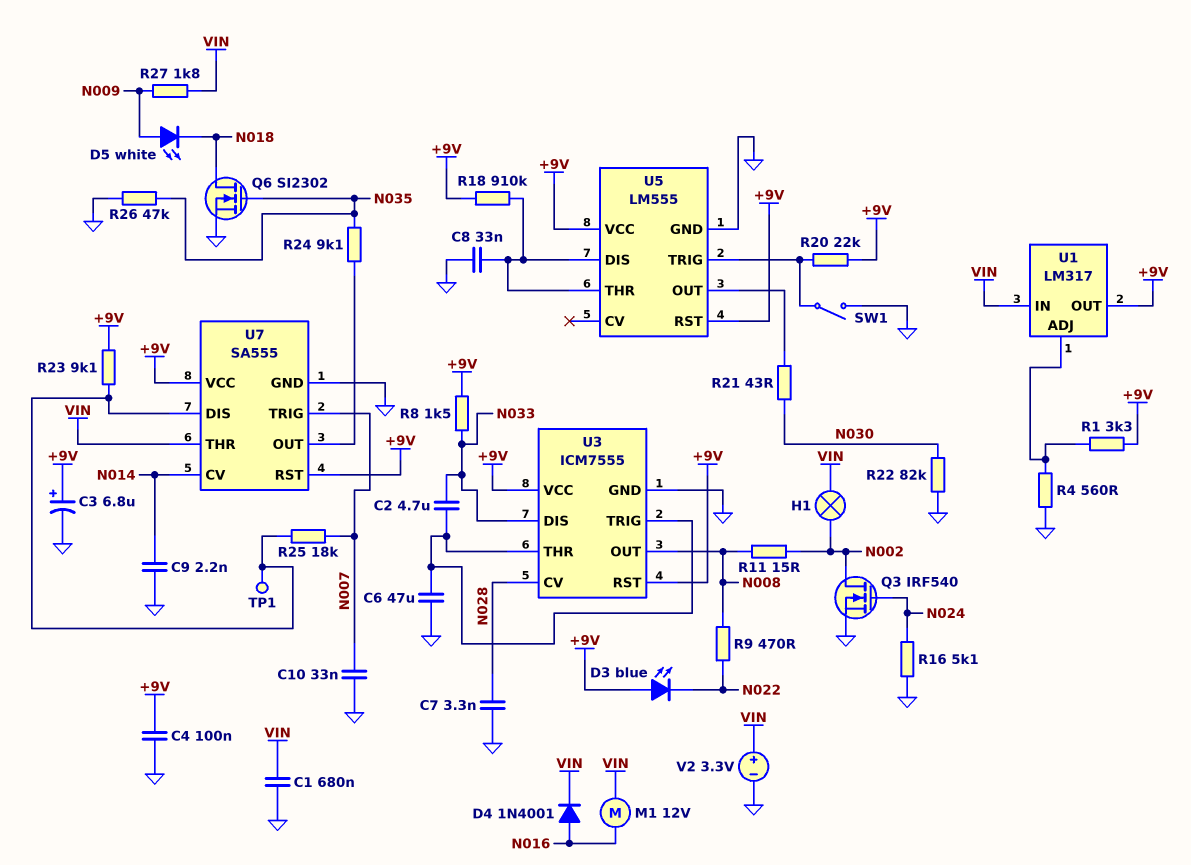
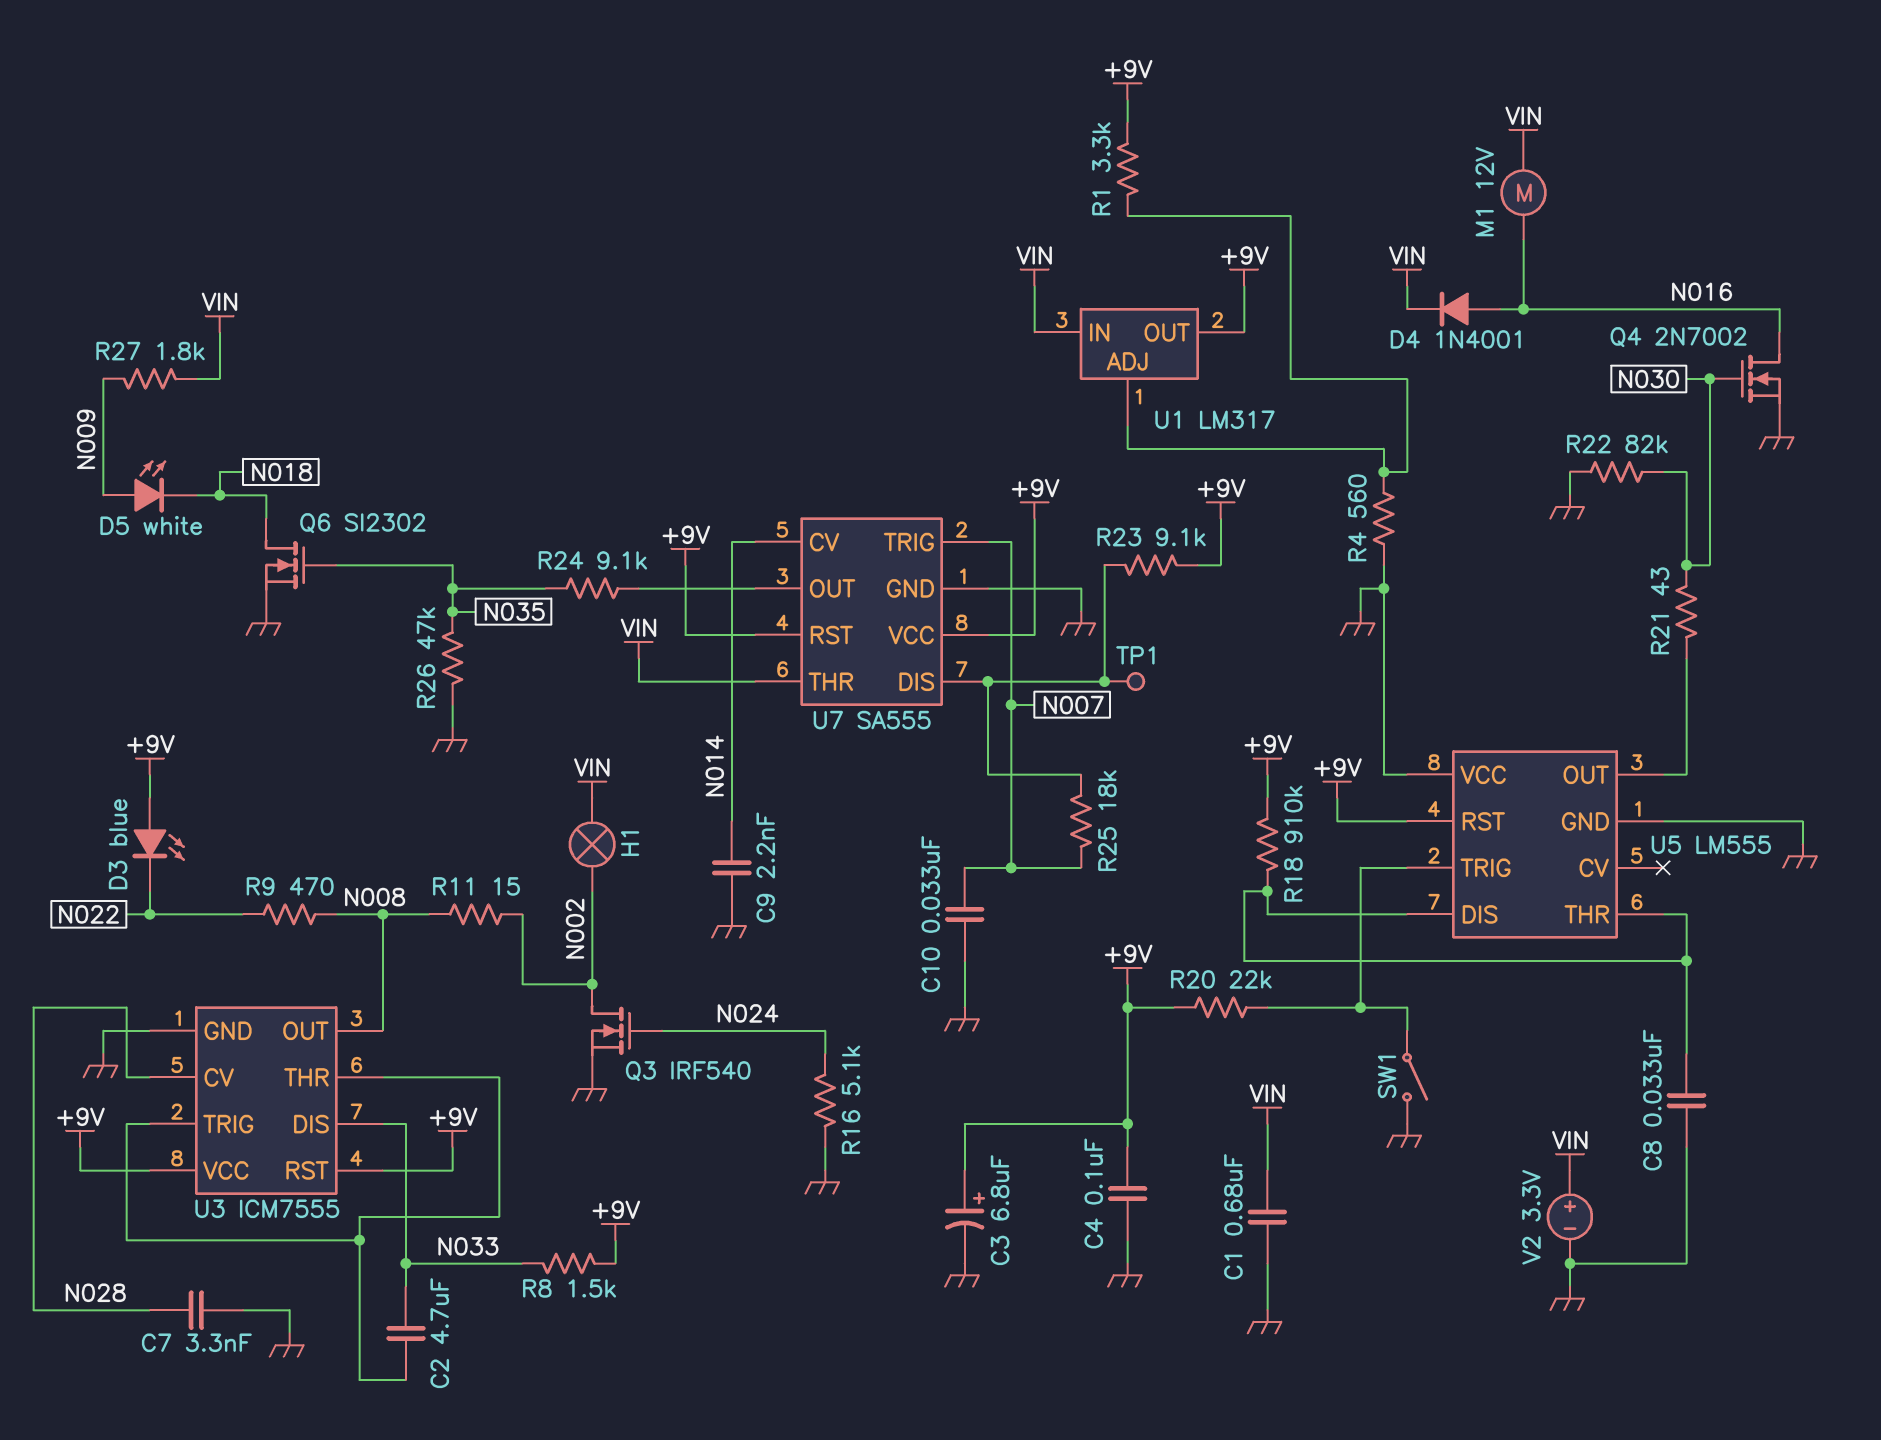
C6: 47uF (GND, U3/THR) -> none
Q4: none -> NMOS 2N7002 (G N030, D N016, S GND)
U5 pin VCC: +9V -> GND

